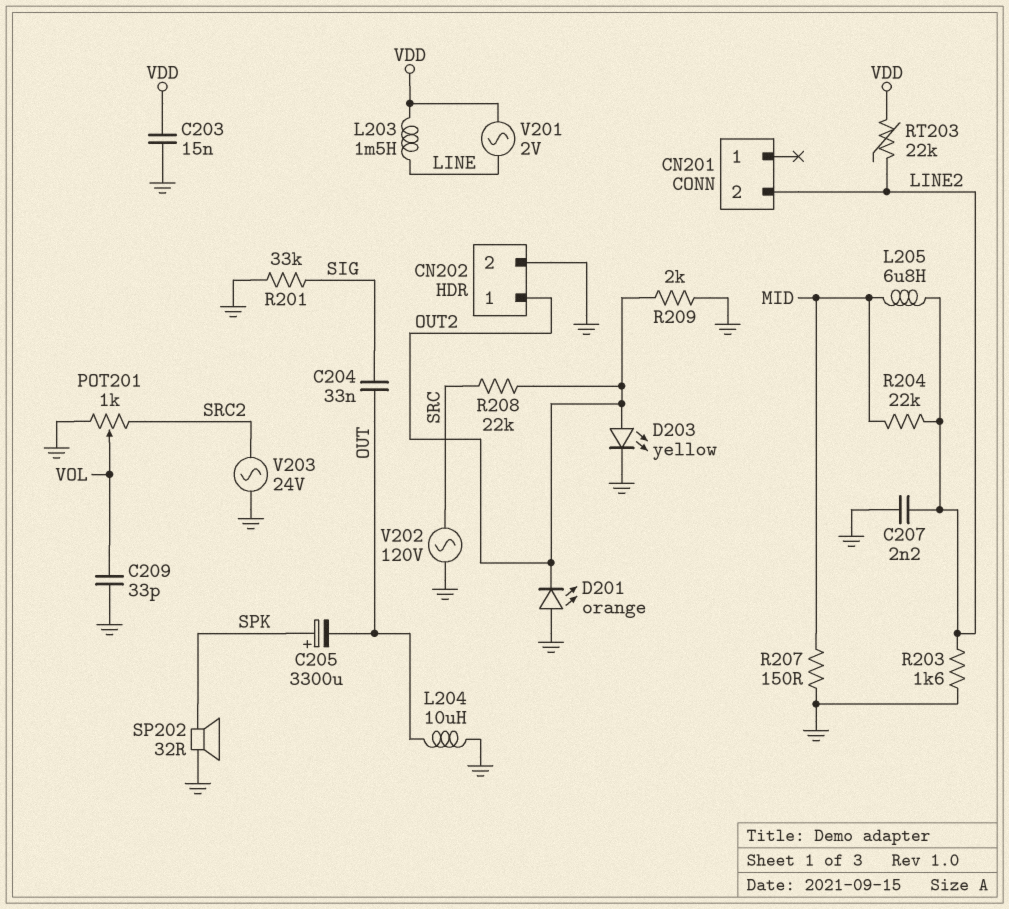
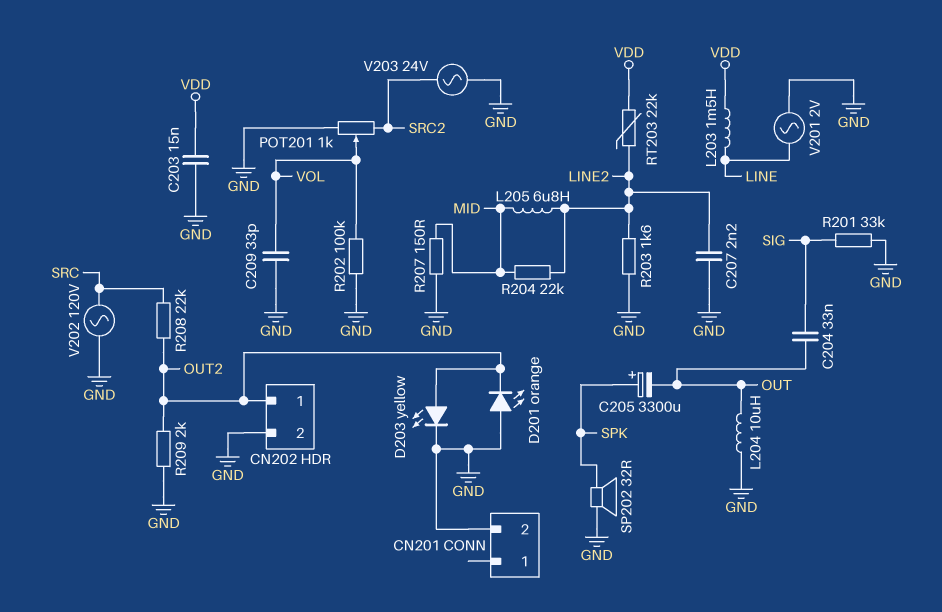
CN201 pin 2: LINE2 -> GND
R202: none -> 100k (GND, VOL)
V201: AC 2V (LINE, VDD) -> AC 2V (GND, LINE)

